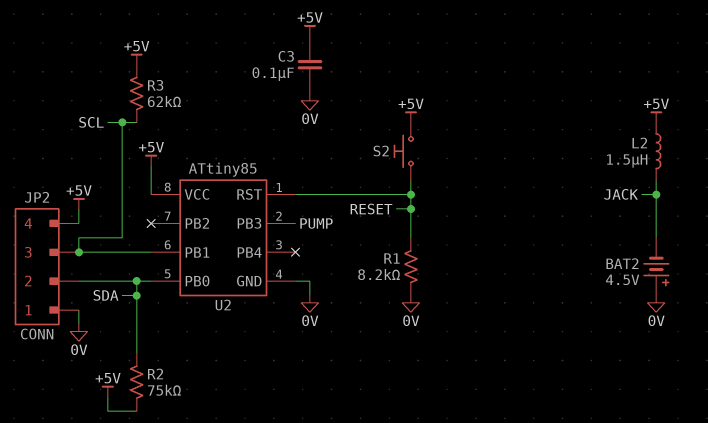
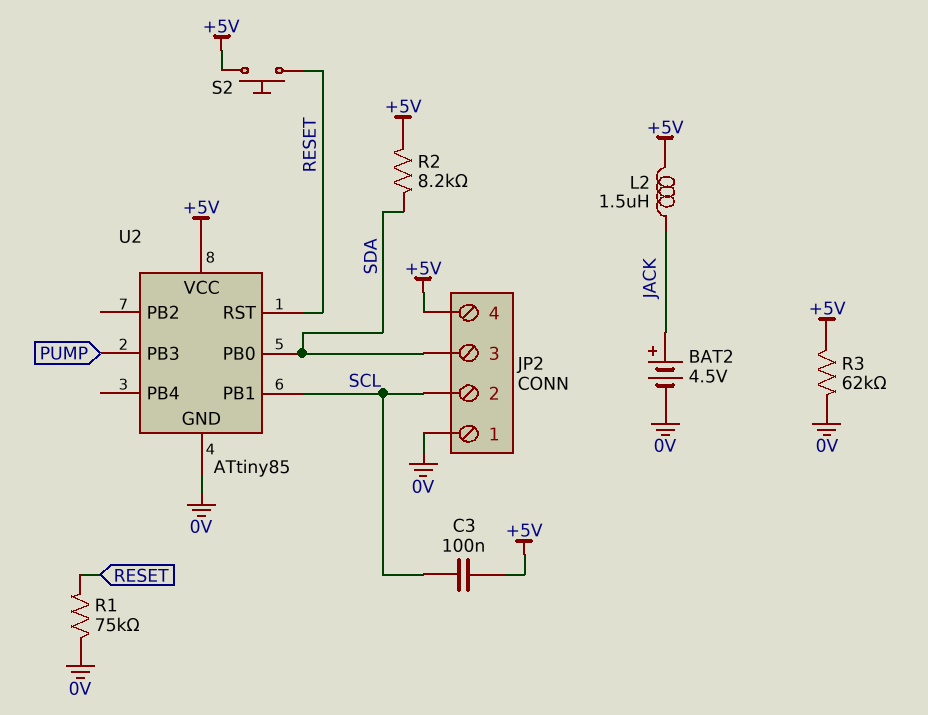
BAT2: 4.5V (plus 0V, minus JACK) -> 4.5V (plus JACK, minus 0V)
C3: 100nF (+5V, 0V) -> 100nF (+5V, SCL)
JP2 pin 2: SDA -> SCL
JP2 pin 3: SCL -> SDA
R1: 8.2k (0V, RESET) -> 75k (0V, RESET)
R2: 75k (+5V, SDA) -> 8.2k (+5V, SDA)
R3: 62k (+5V, SCL) -> 62k (+5V, 0V)

